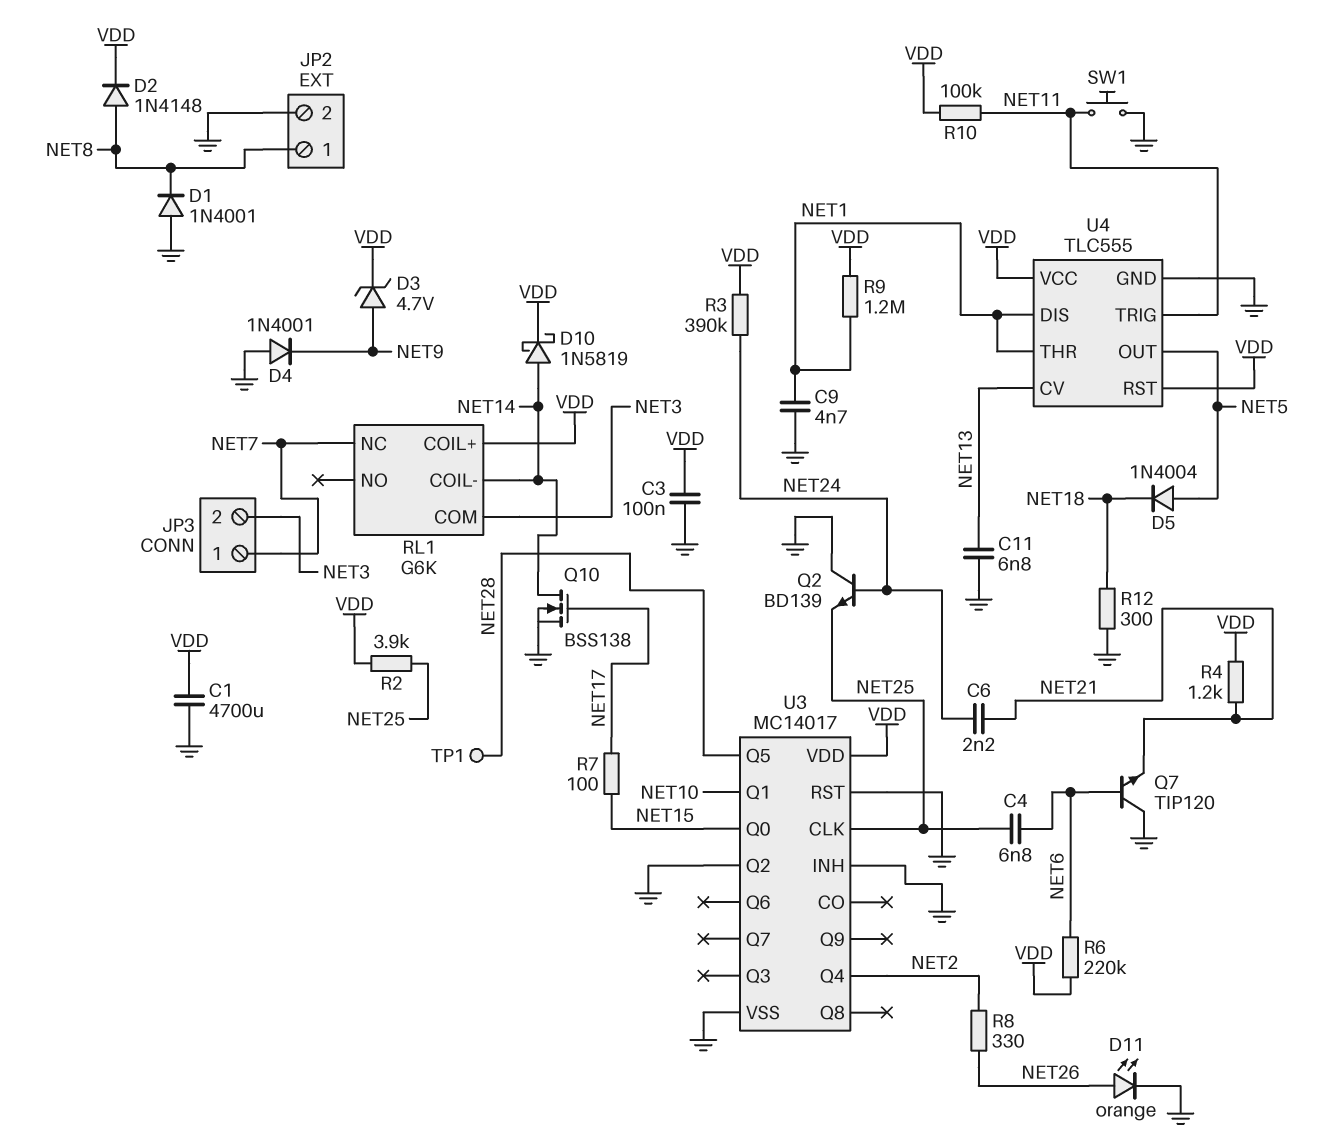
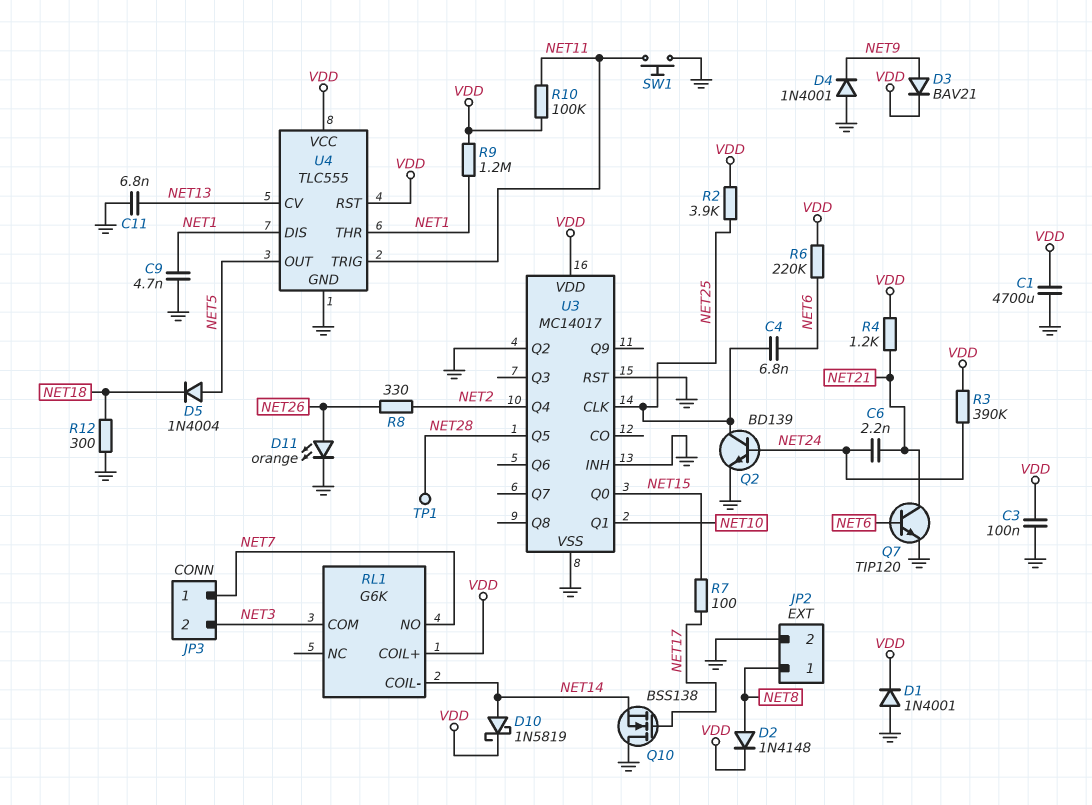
D1: diode 1N4001 (A GND, K NET8) -> diode 1N4001 (A GND, K VDD)
D3: zener 4.7V (A NET9, K VDD) -> diode BAV21 (A NET9, K VDD)
Q2: NPN BD139 (B NET24, C GND, E NET25) -> NPN BD139 (B NET24, C NET25, E GND)
Q7: NPN TIP120 (B NET6, C GND, E NET21) -> NPN TIP120 (B NET6, C NET21, E GND)
Q10: NMOS BSS138 (G NET17, D NET14, S GND) -> NMOS BSS138 (G NET17, D GND, S NET14)
RL1 pin NC: NET7 -> none
RL1 pin NO: none -> NET7

